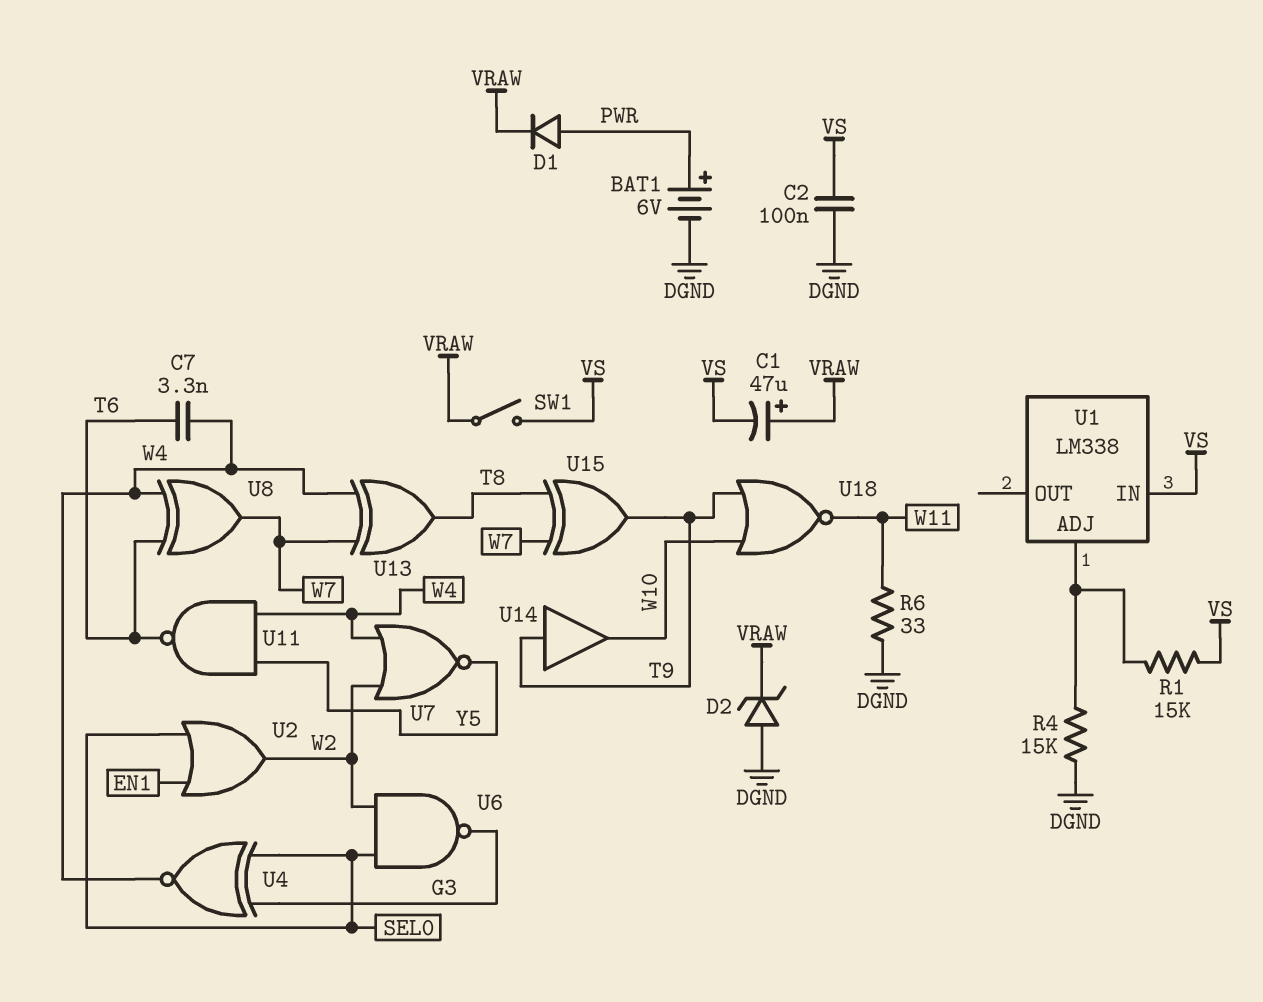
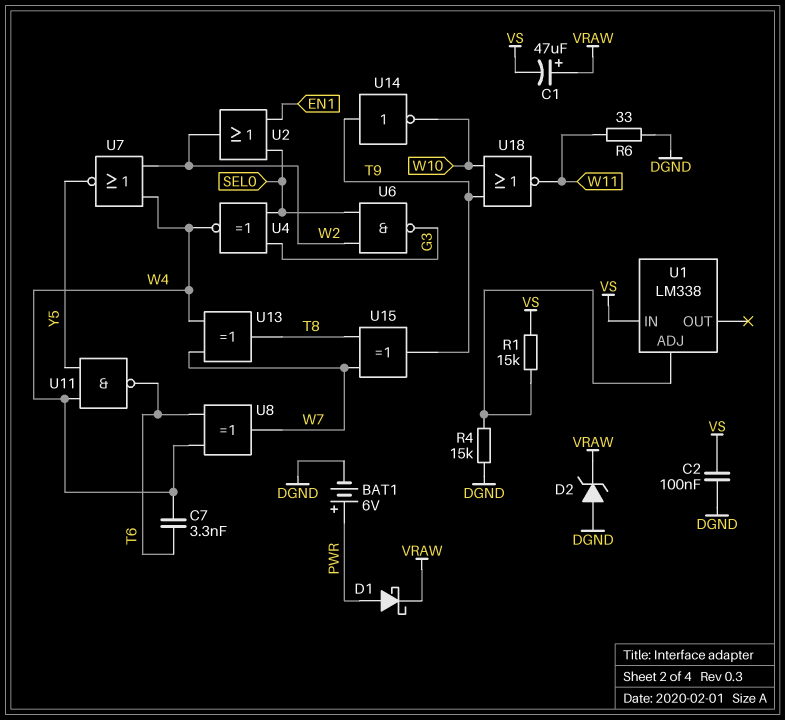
D1: diode (A PWR, K VRAW) -> schottky (A PWR, K VRAW)
SW1: switch (VRAW, VS) -> none
U14: buffer (in T9, out W10) -> NOT (in T9, out W10)

